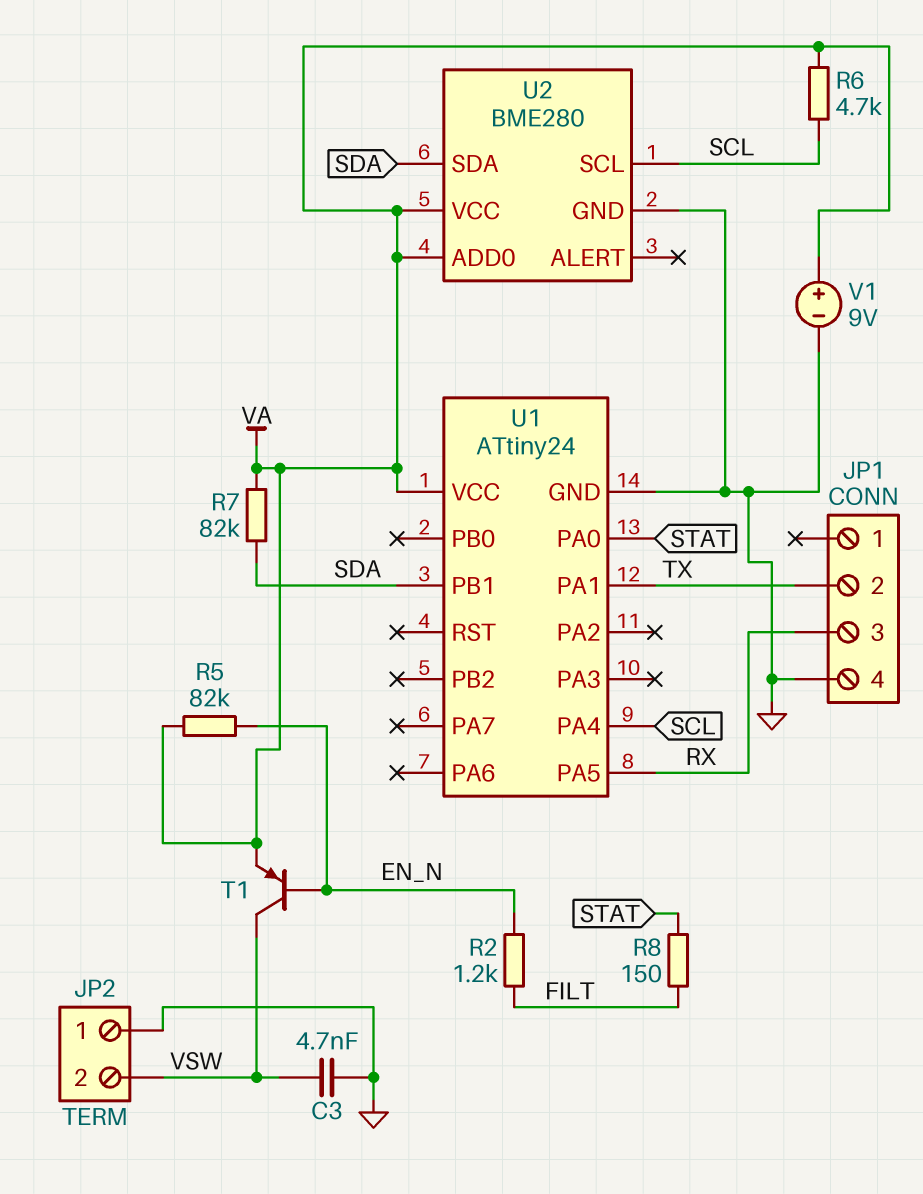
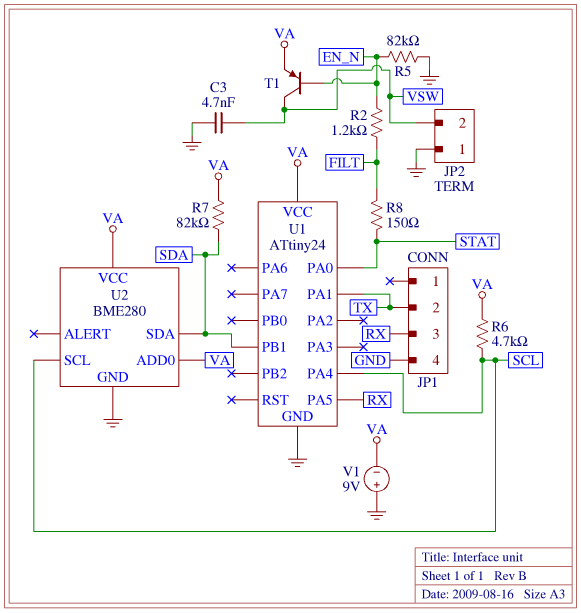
R5: 82k (EN_N, VA) -> 82k (EN_N, GND)
V1: 9V (plus VA, minus GND) -> 9V (plus GND, minus VA)

